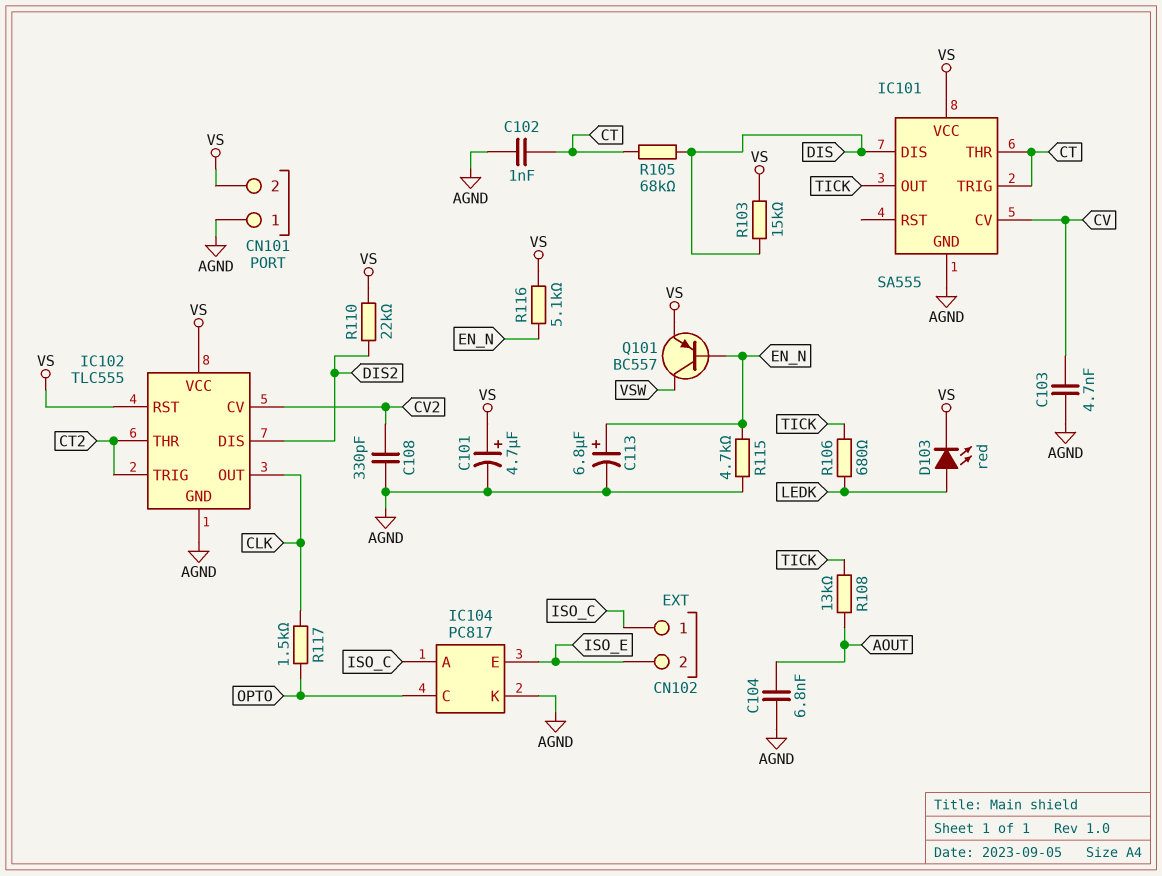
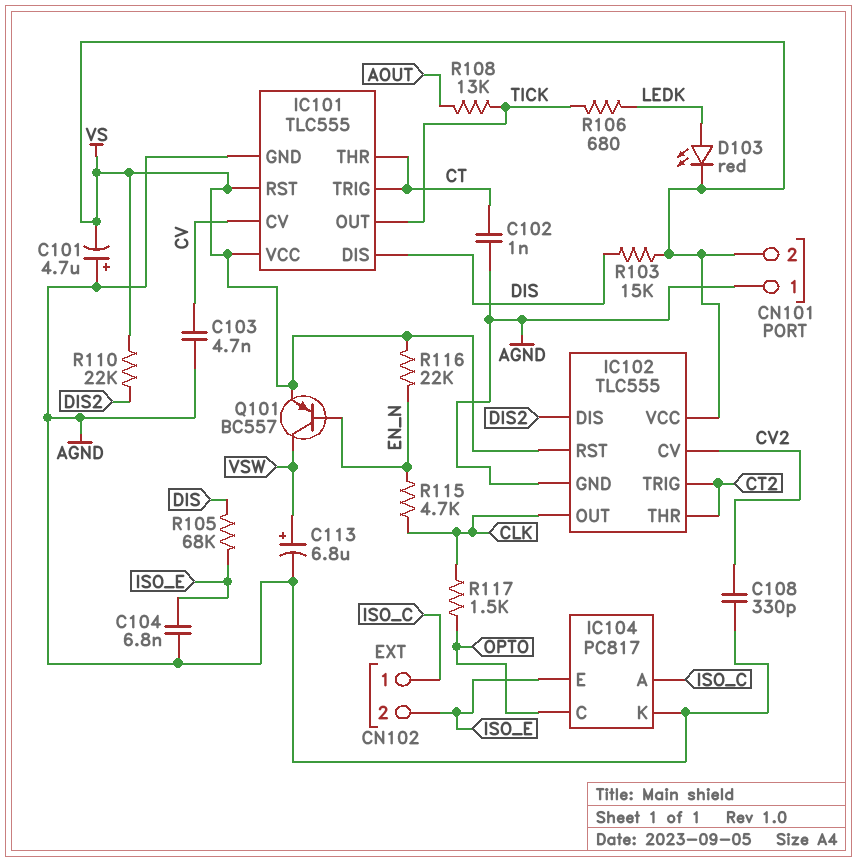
C101: 4.7uF (plus VS, minus AGND) -> 4.7uF (plus AGND, minus VS)
C104: 6.8nF (AGND, AOUT) -> 6.8nF (AGND, ISO_E)
C113: 6.8uF (plus EN_N, minus AGND) -> 6.8uF (plus VSW, minus AGND)
IC101: SA555 -> TLC555
IC101 pin RST: none -> VS
R105: 68k (CT, DIS) -> 68k (DIS, ISO_E)
R115: 4.7k (AGND, EN_N) -> 4.7k (CLK, EN_N)
R116: 5.1k (EN_N, VS) -> 22k (EN_N, VS)

